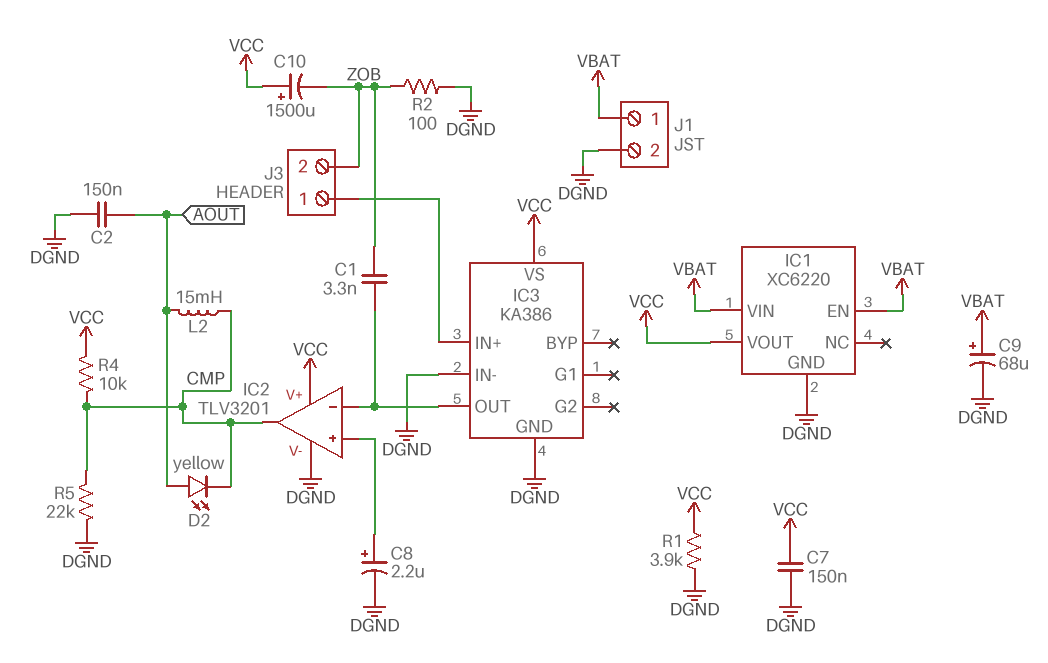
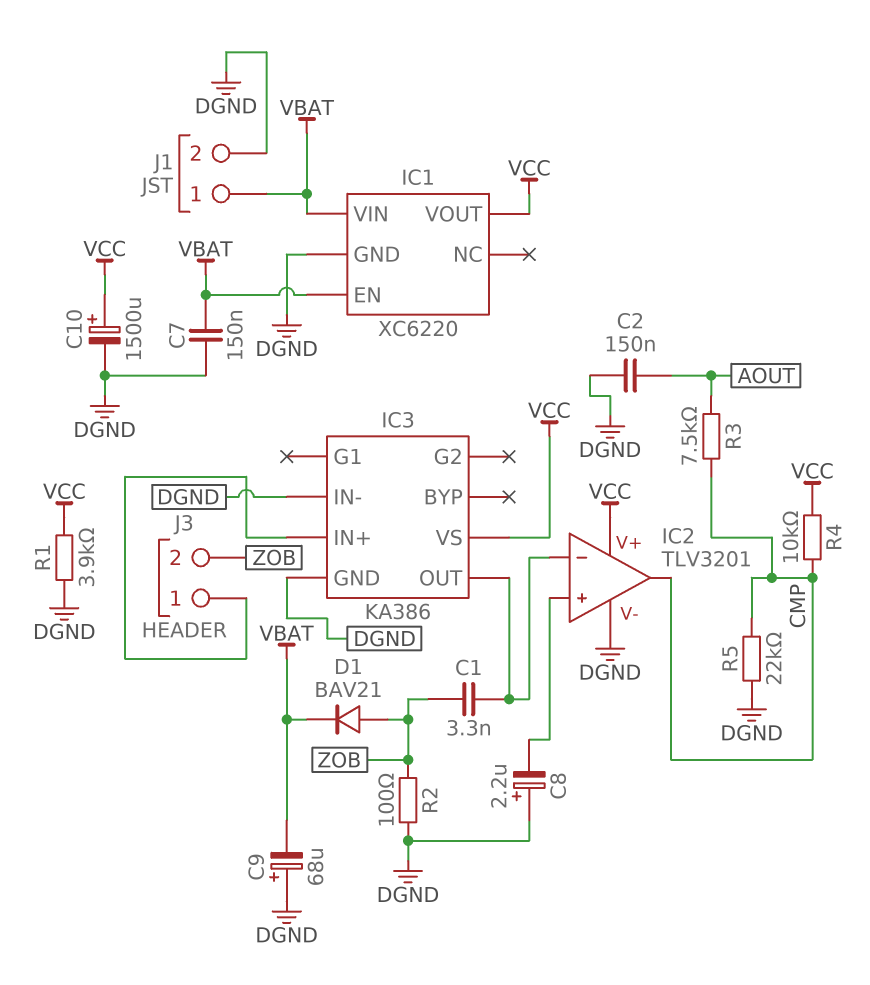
C7: 150nF (DGND, VCC) -> 150nF (DGND, VBAT)
C8: 2.2uF (plus IC2/in+, minus DGND) -> 2.2uF (plus DGND, minus IC2/in+)
C9: 68uF (plus VBAT, minus DGND) -> 68uF (plus DGND, minus VBAT)
C10: 1500uF (plus VCC, minus ZOB) -> 1500uF (plus VCC, minus DGND)
D1: none -> diode BAV21 (A ZOB, K VBAT)
D2: LED yellow (A AOUT, K CMP) -> none
L2: 15mH (AOUT, CMP) -> none
R3: none -> 7.5k (AOUT, CMP)

